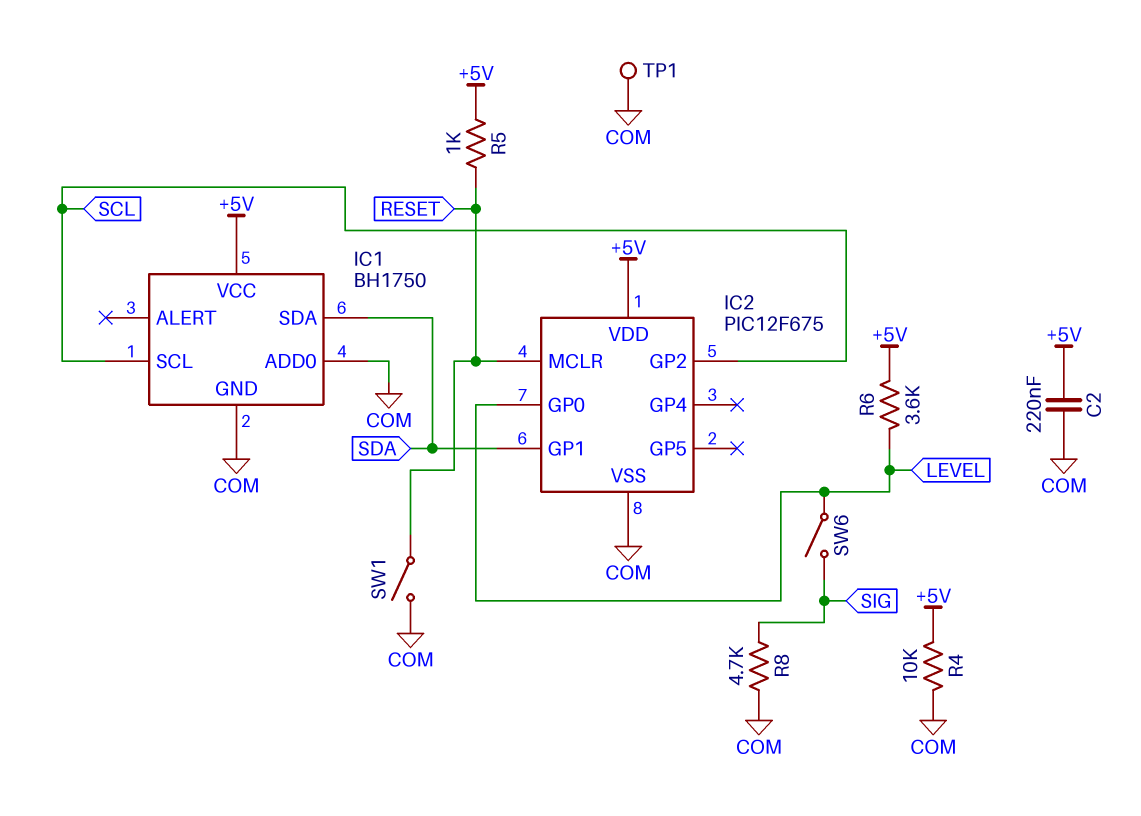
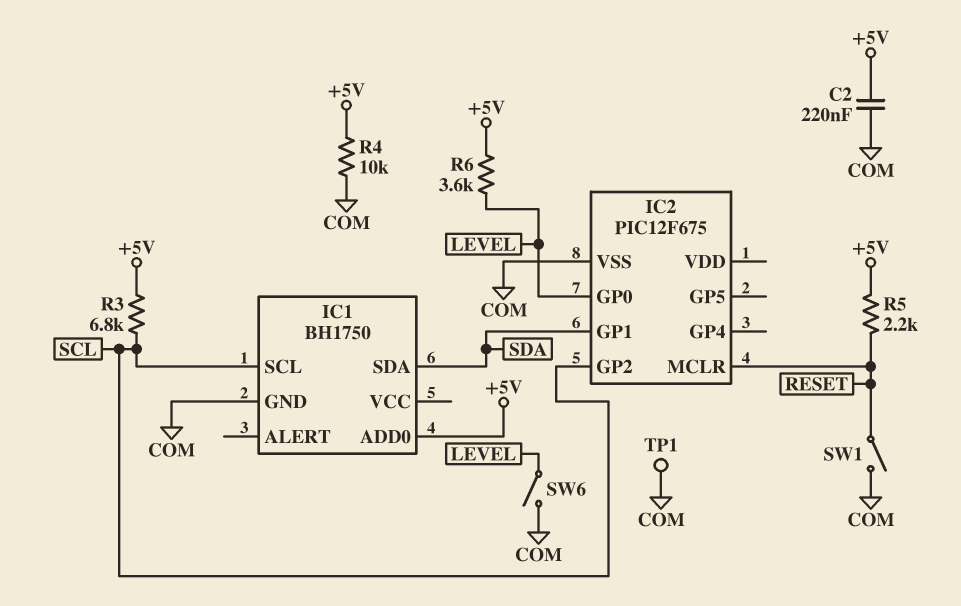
IC1 pin ADD0: COM -> +5V
IC1 pin VCC: +5V -> none
IC2 pin VDD: +5V -> none
R3: none -> 6.8k (+5V, SCL)
R5: 1k (+5V, RESET) -> 2.2k (+5V, RESET)
R8: 4.7k (COM, SIG) -> none
SW6: switch (LEVEL, SIG) -> switch (COM, LEVEL)

